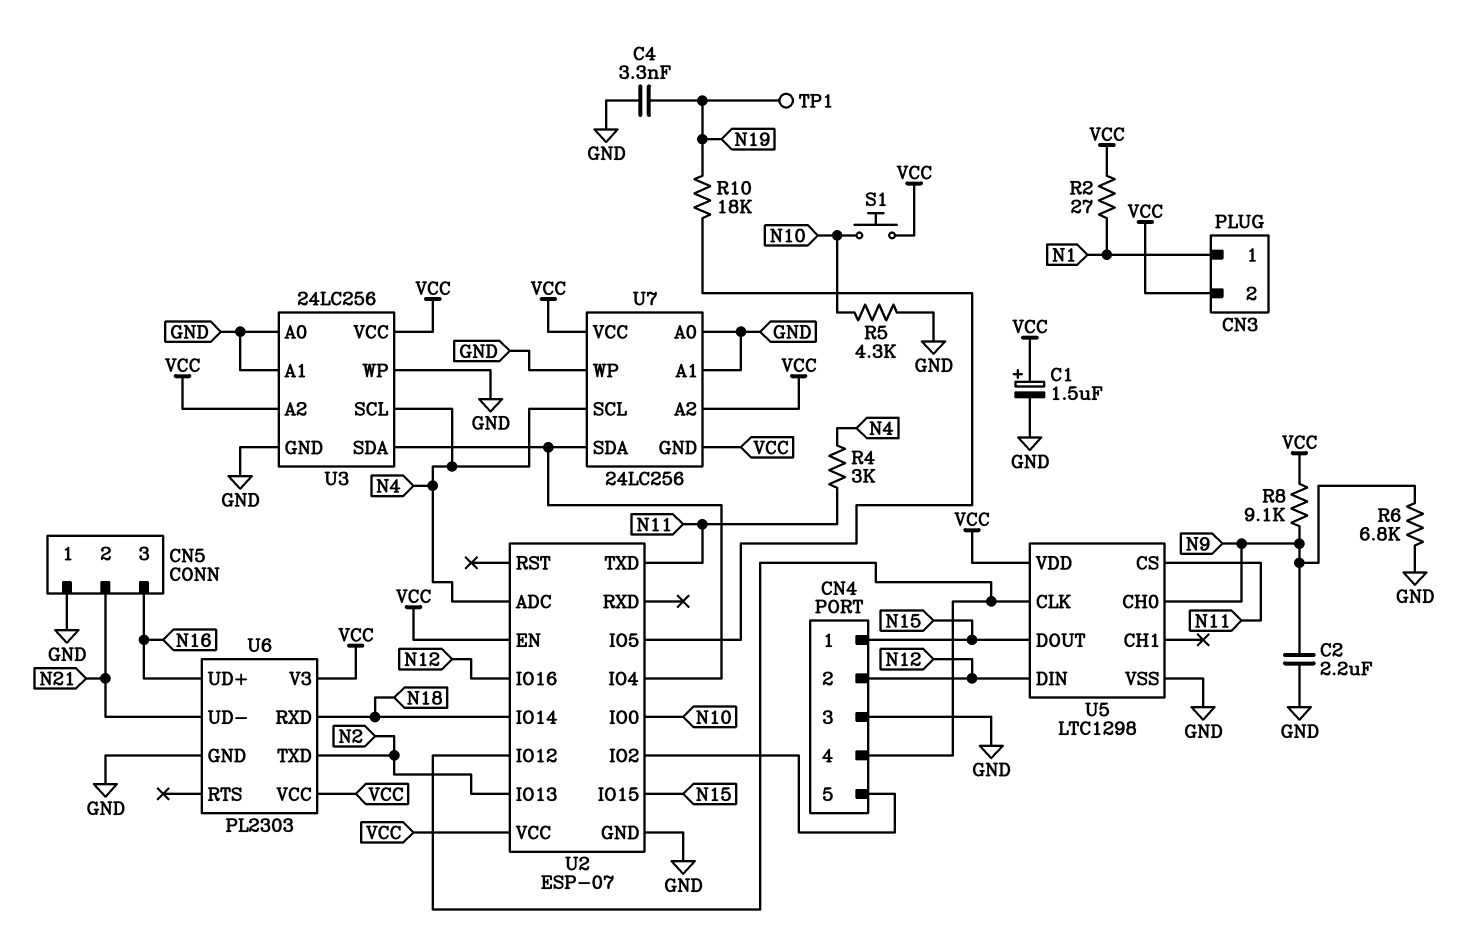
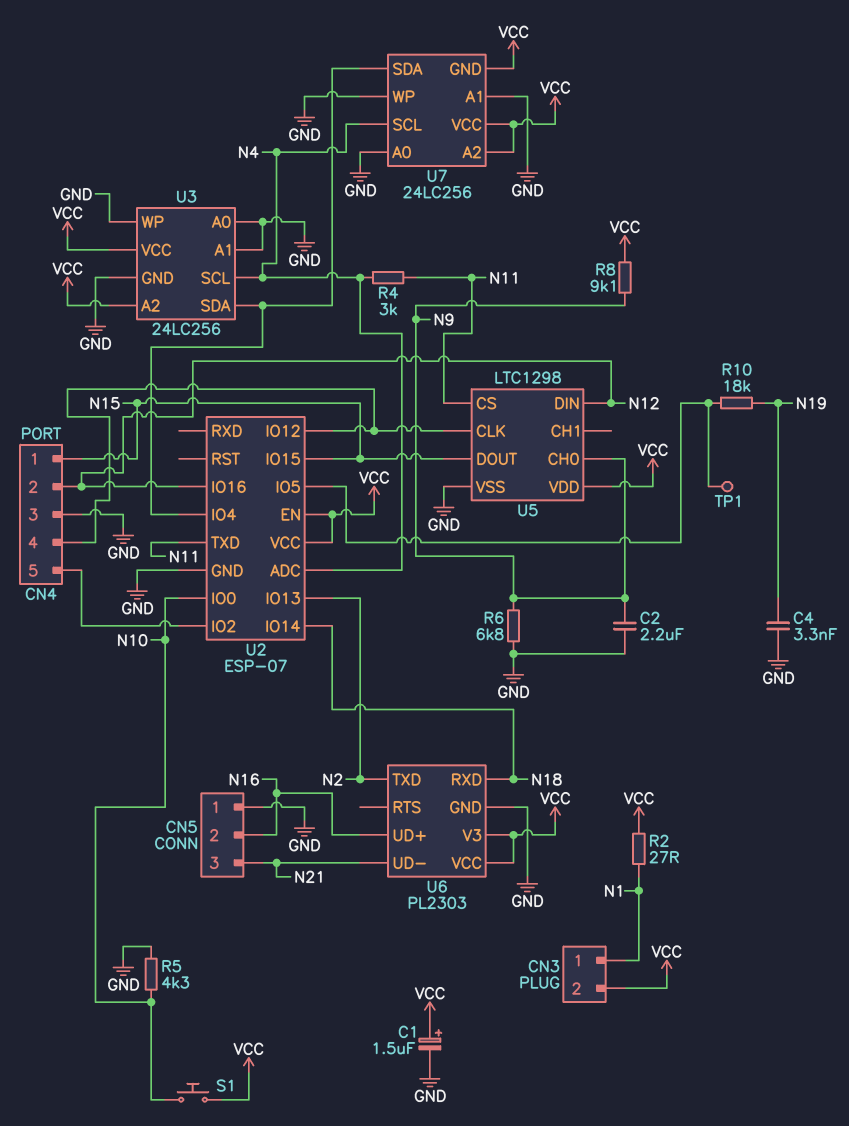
CN5 pin 2: N21 -> N16
CN5 pin 3: N16 -> N21
TP1: test point (N19) -> test point (U2/IO5)

